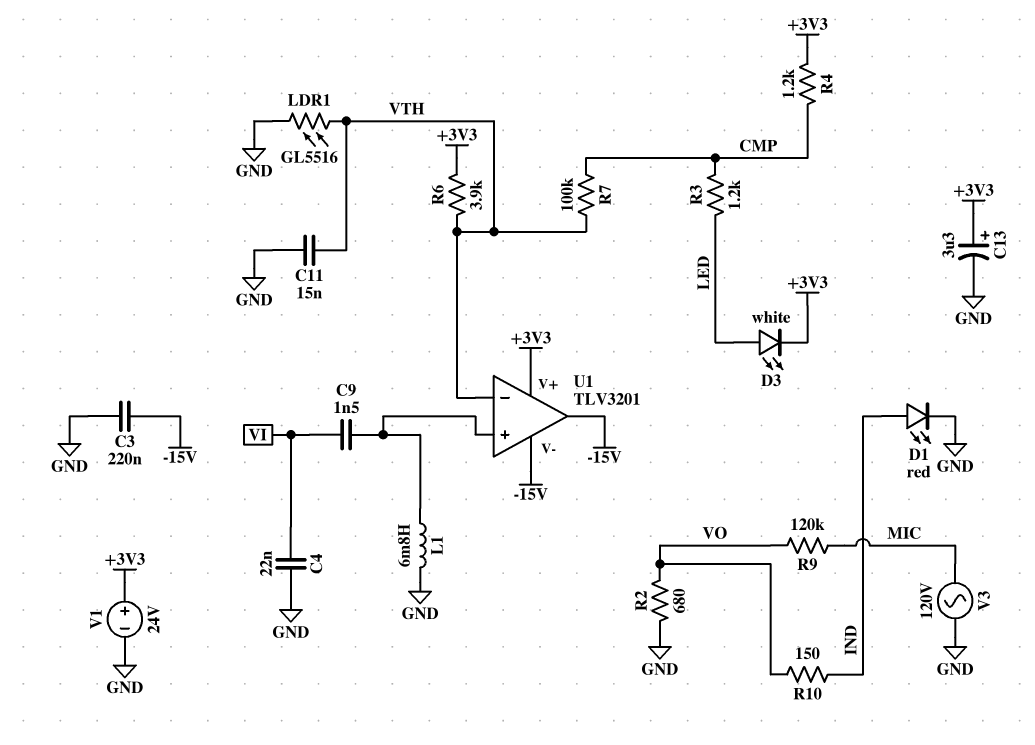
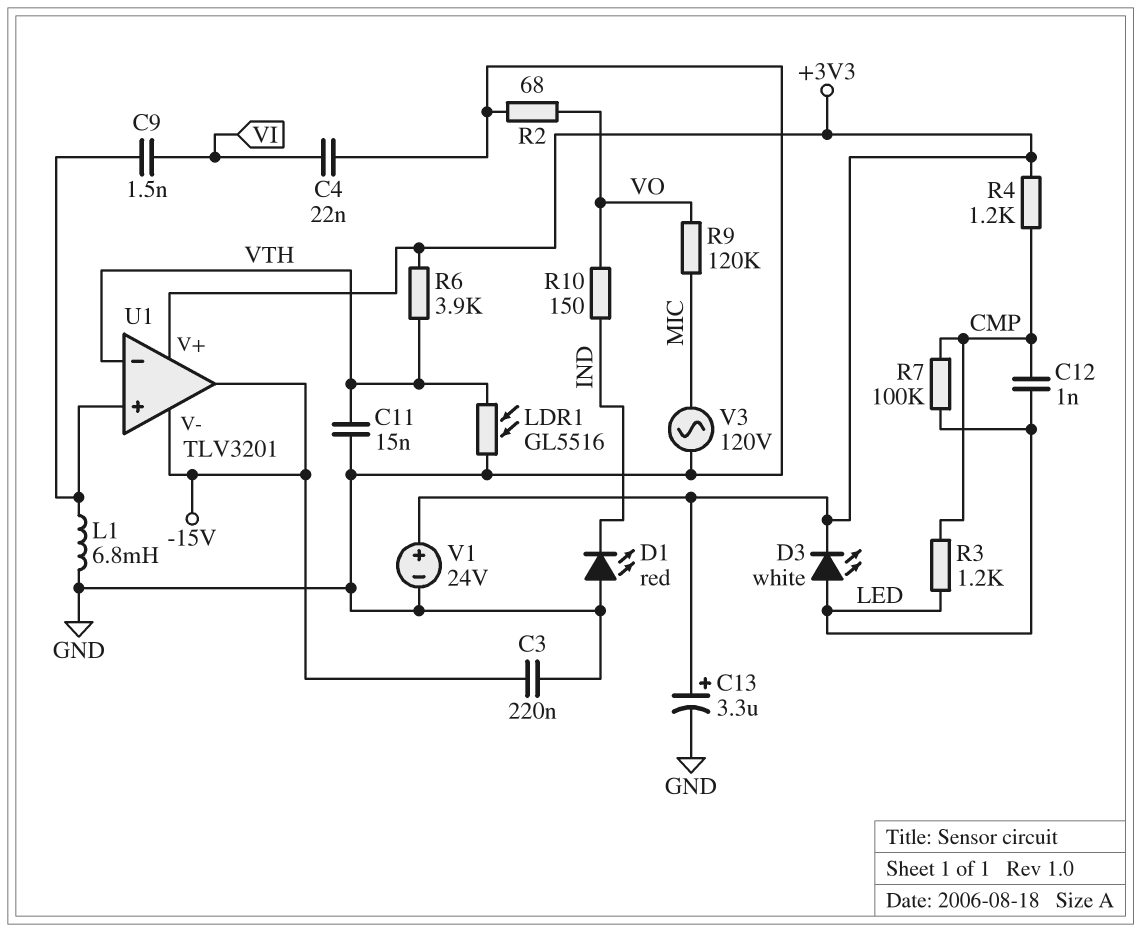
C12: none -> 1nF (CMP, LED)
D1: LED red (A IND, K GND) -> LED red (A GND, K IND)
R2: 680 (GND, VO) -> 68 (GND, VO)
R7: 100k (CMP, VTH) -> 100k (CMP, LED)

